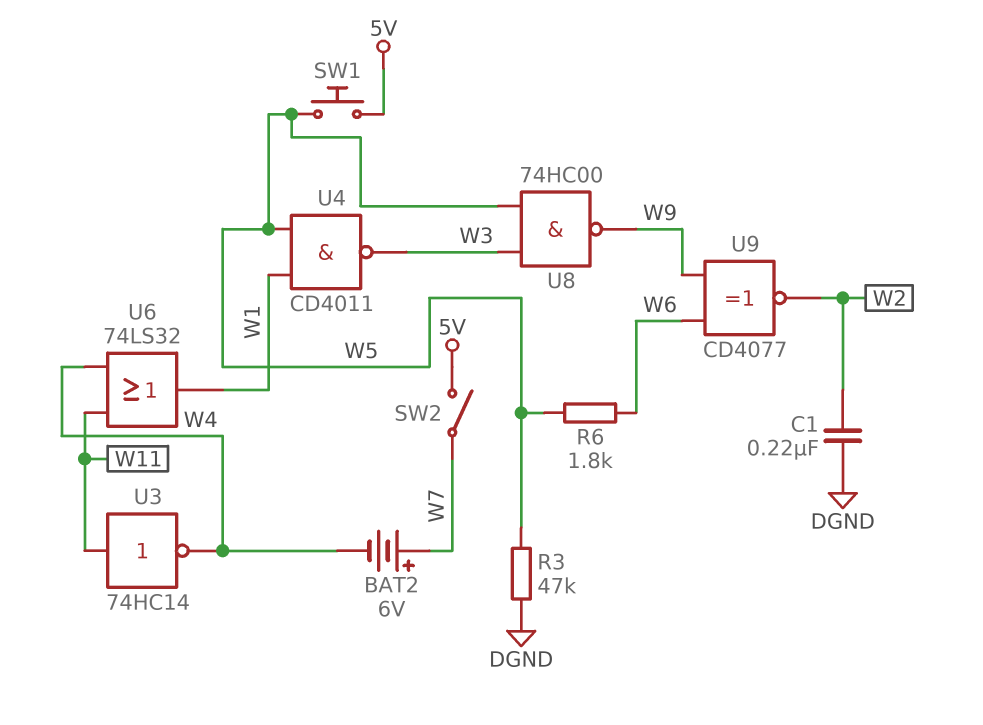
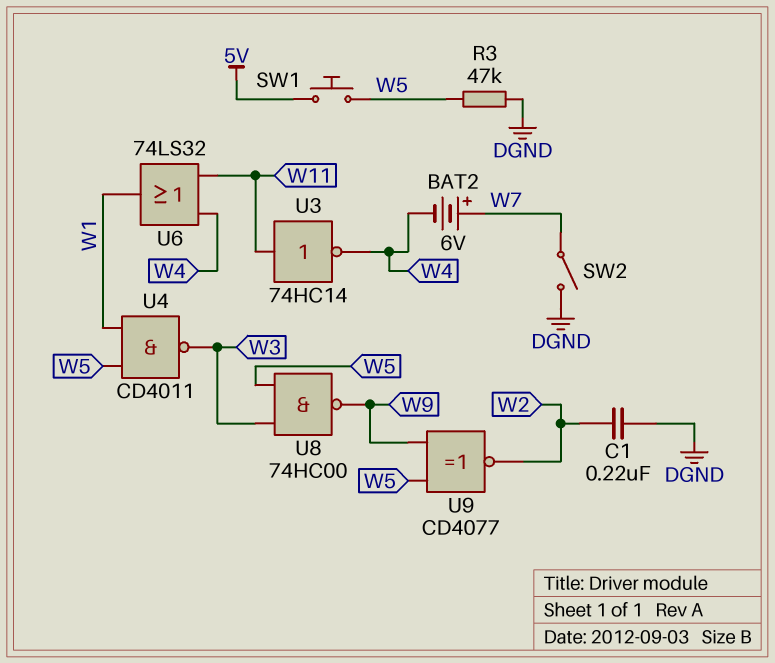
R6: 1.8k (W5, W6) -> none
SW2: switch (5V, W7) -> switch (DGND, W7)
U9: XNOR CD4077 (in W6, in W9, out W2) -> XNOR CD4077 (in W5, in W9, out W2)

